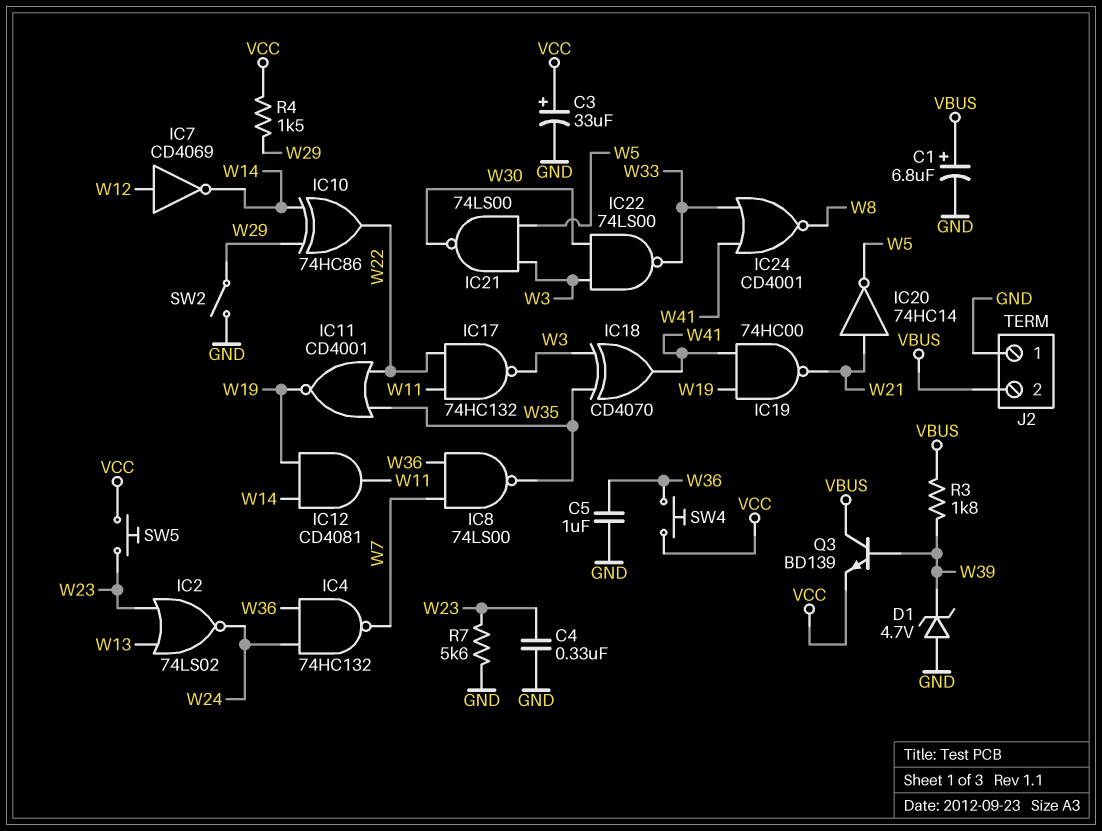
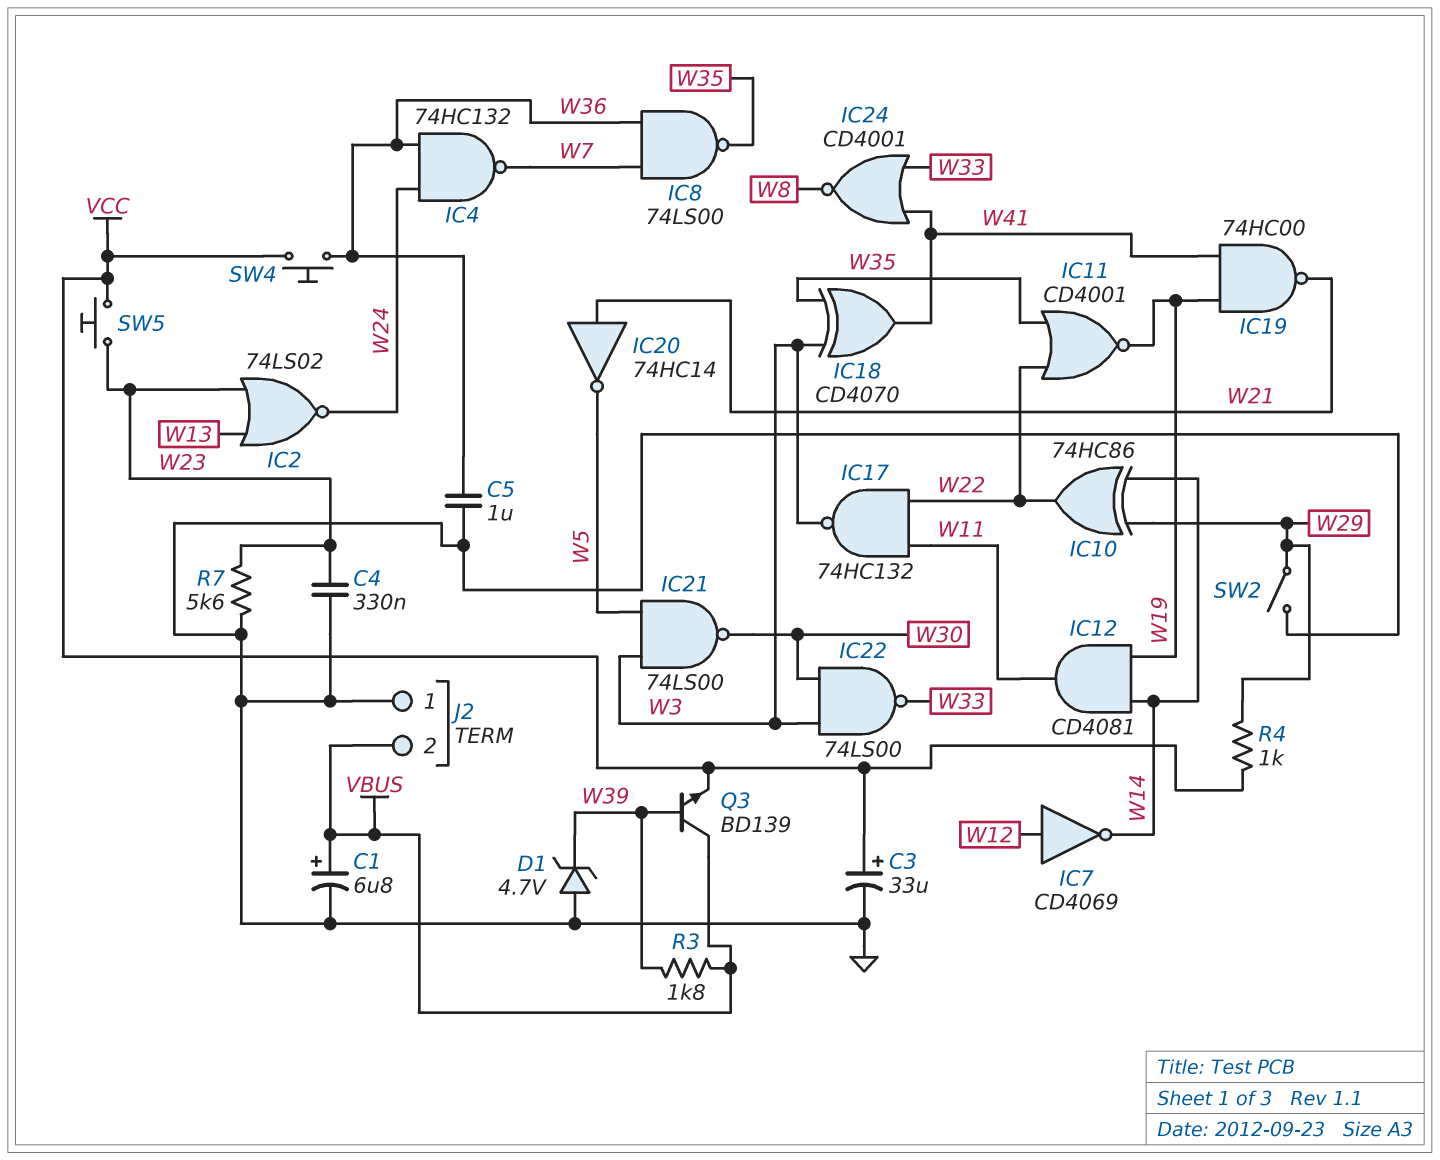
R4: 1.5k (VCC, W29) -> 1k (VCC, W29)

